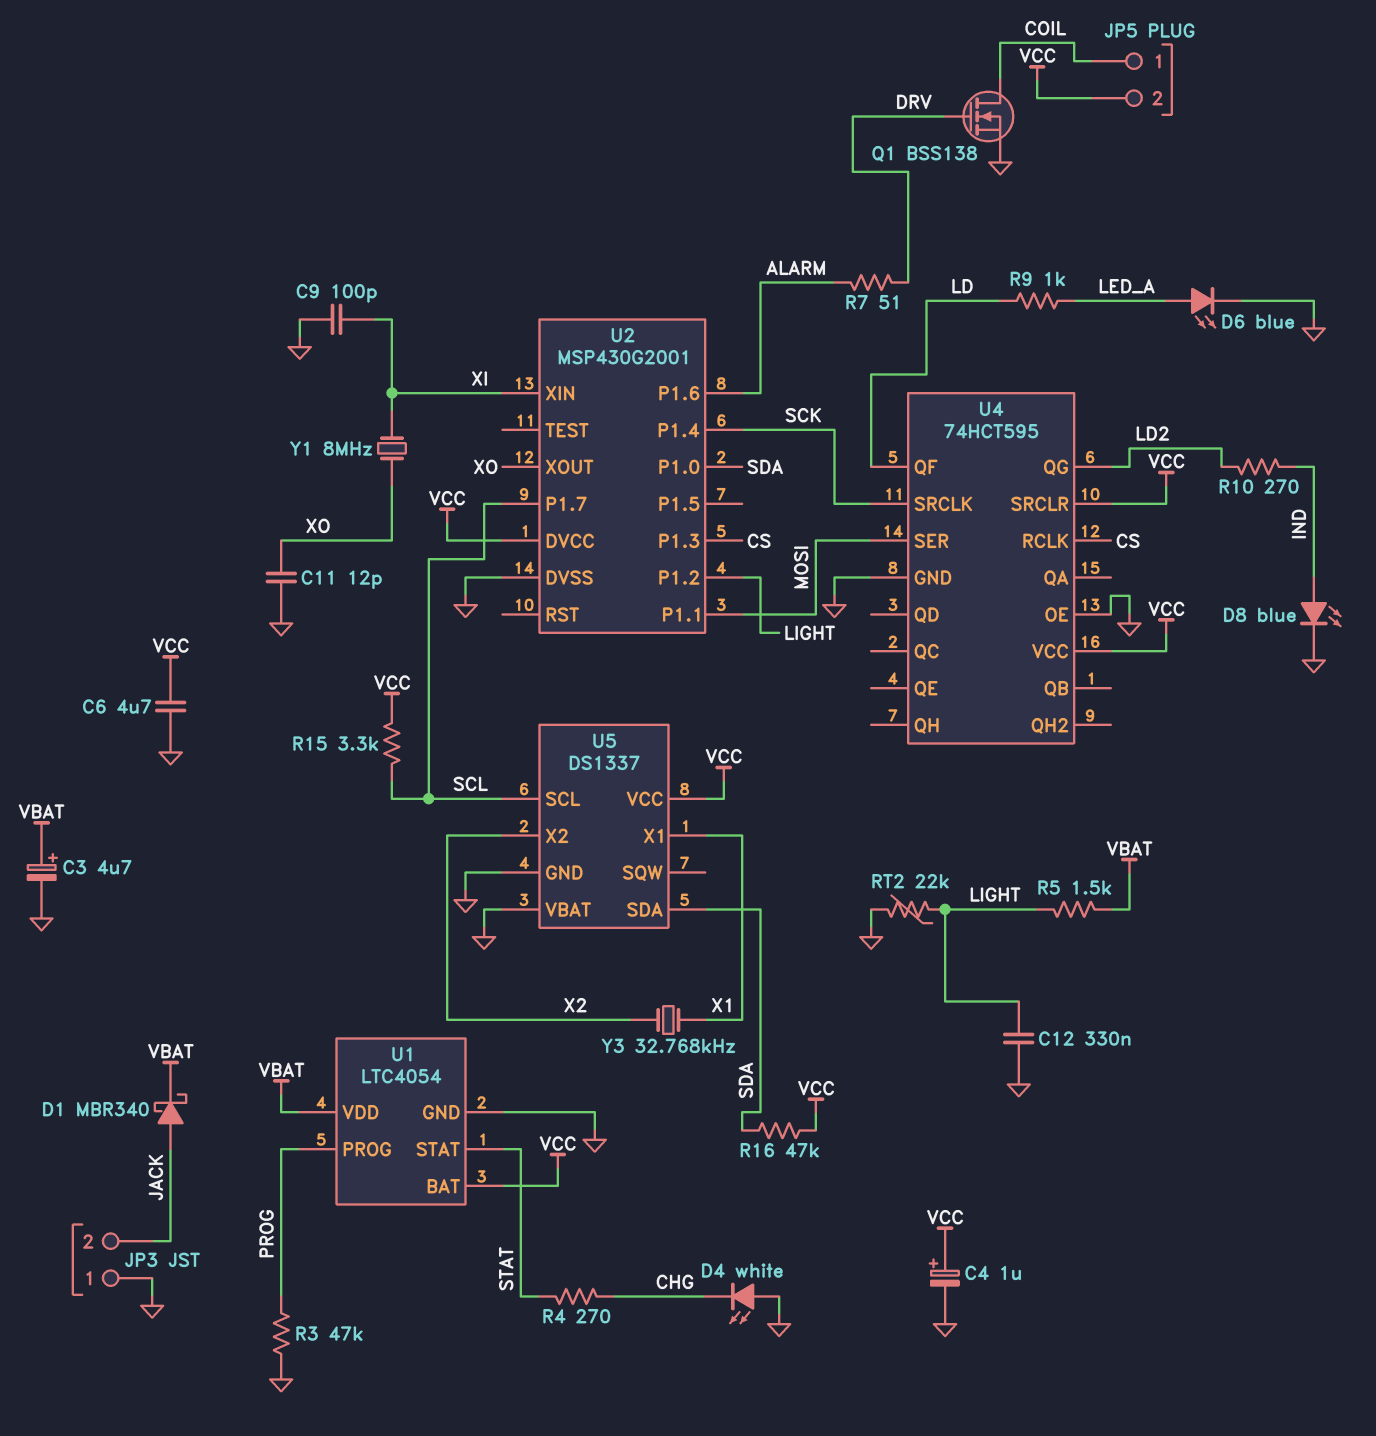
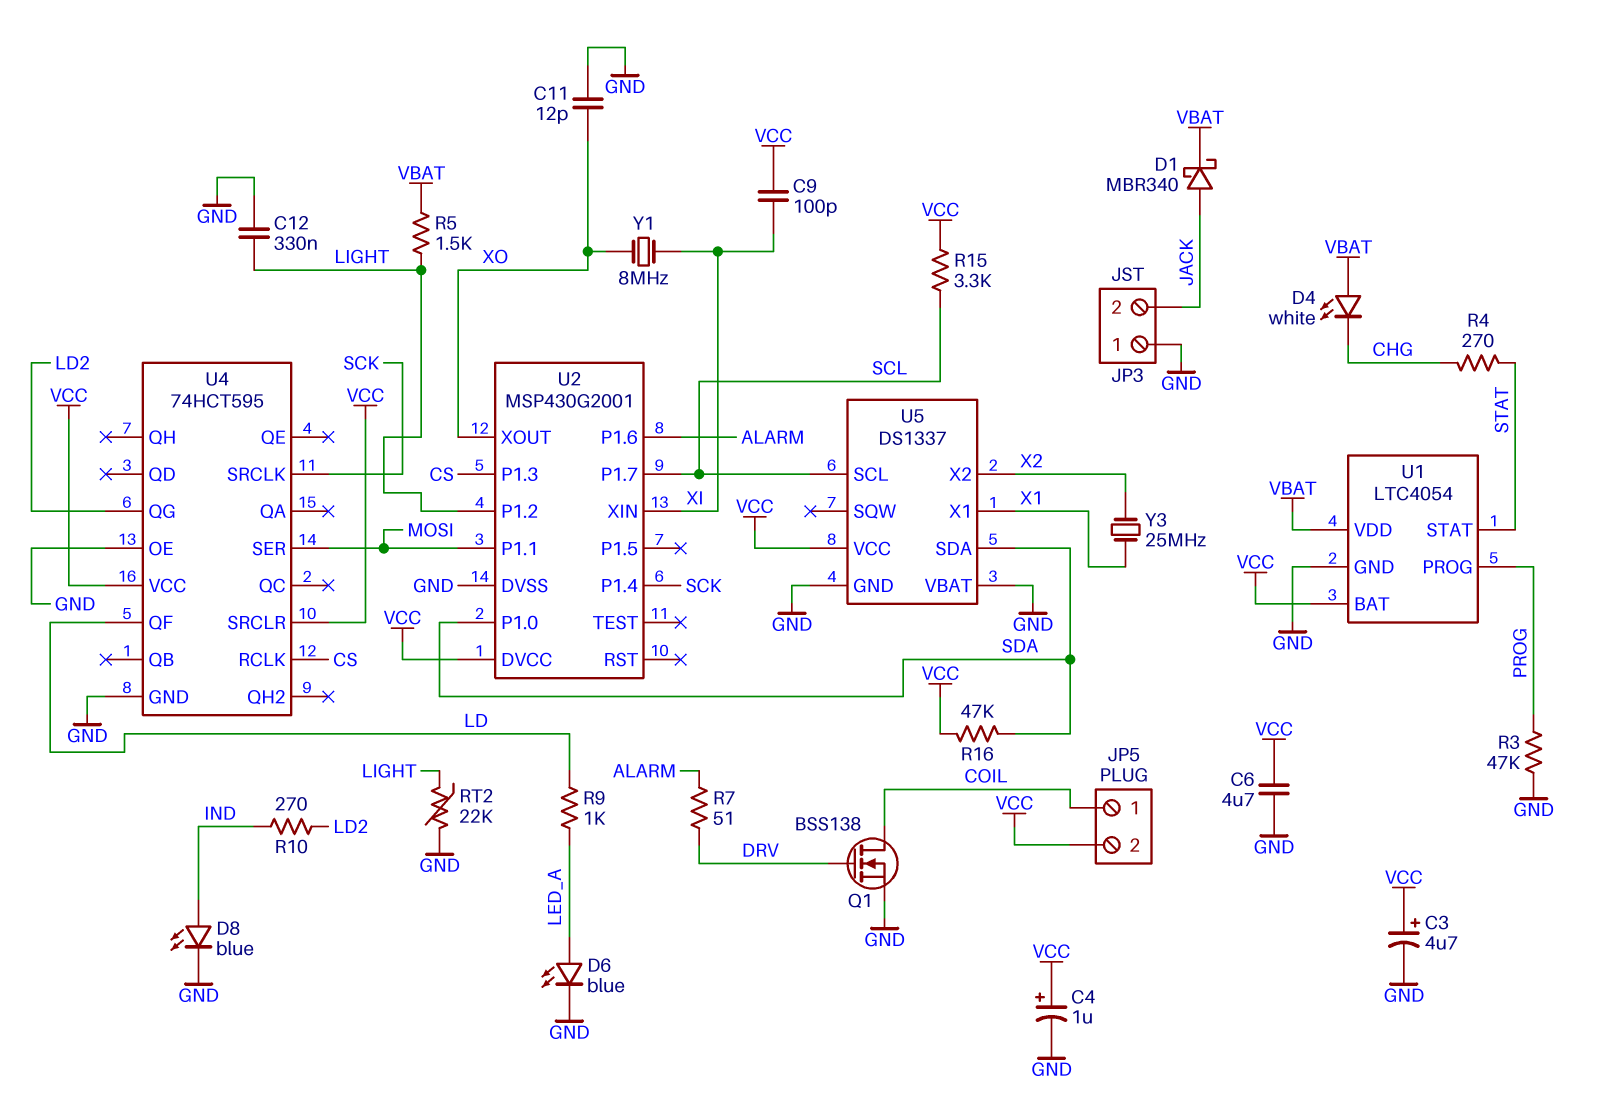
C3: 4.7uF (plus VBAT, minus GND) -> 4.7uF (plus VCC, minus GND)
C9: 100pF (GND, XI) -> 100pF (VCC, XI)
D4: LED white (A GND, K CHG) -> LED white (A VBAT, K CHG)
Y3: 32.768kHz (X1, X2) -> 25MHz (X1, X2)

